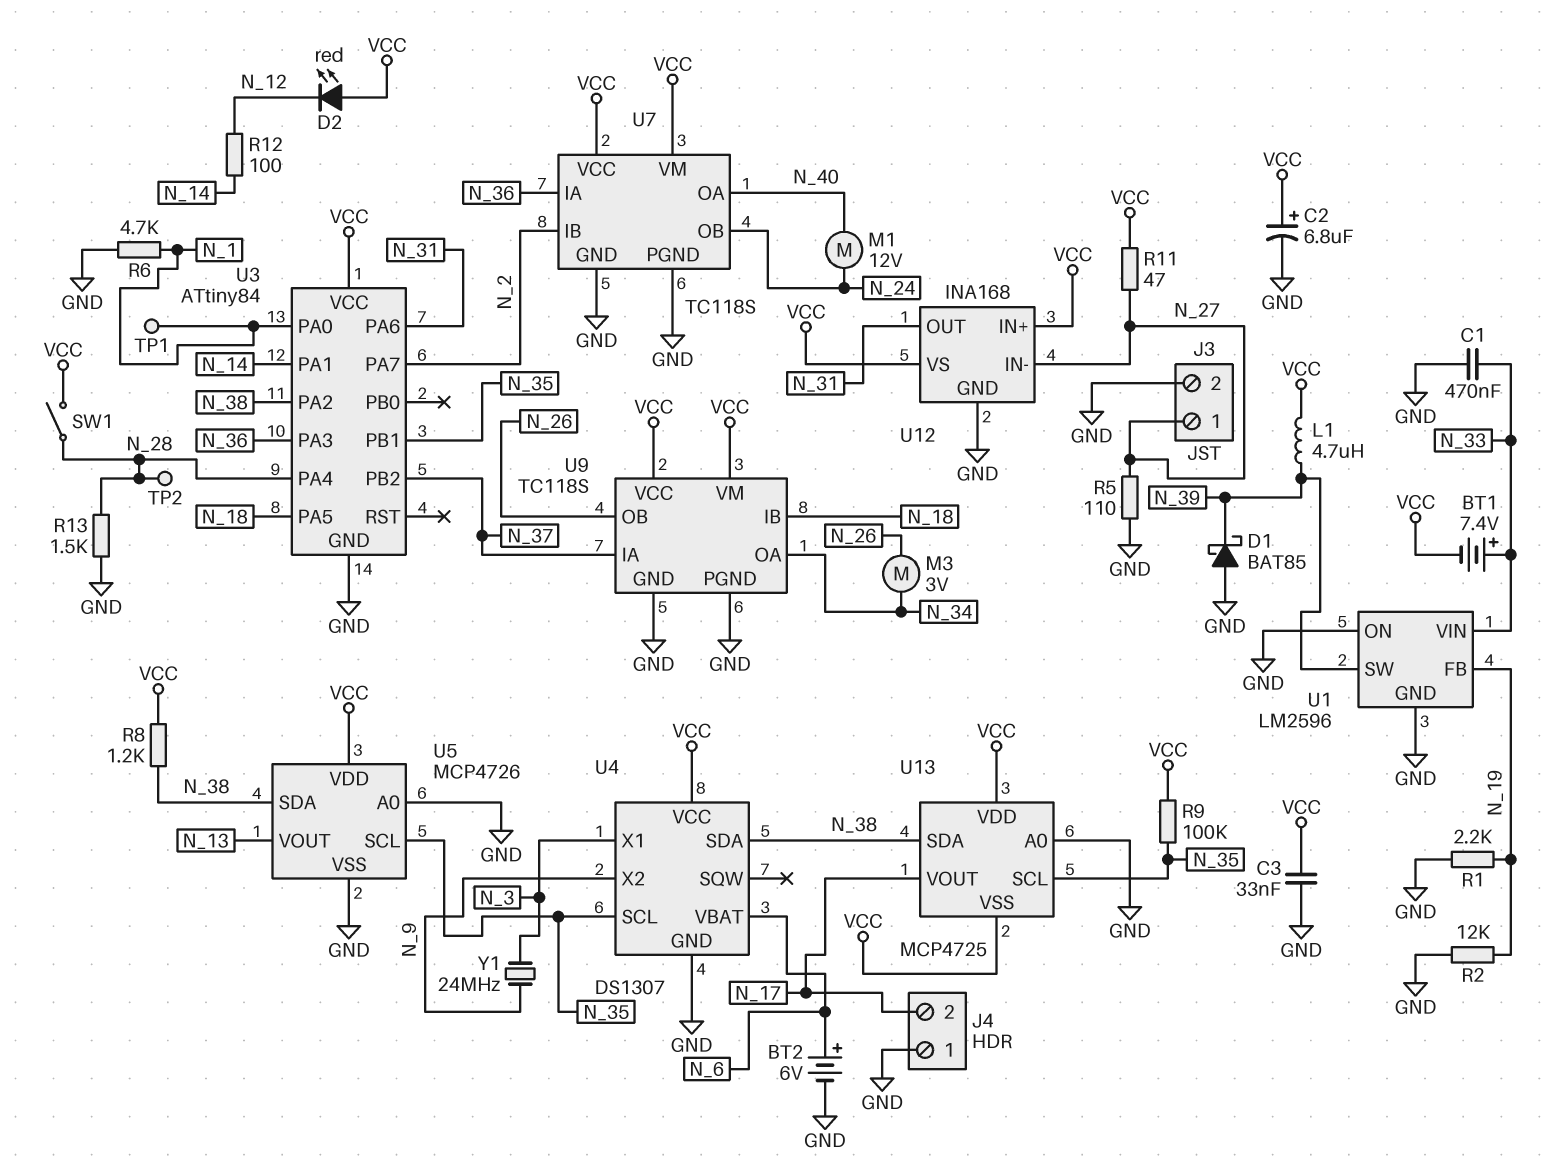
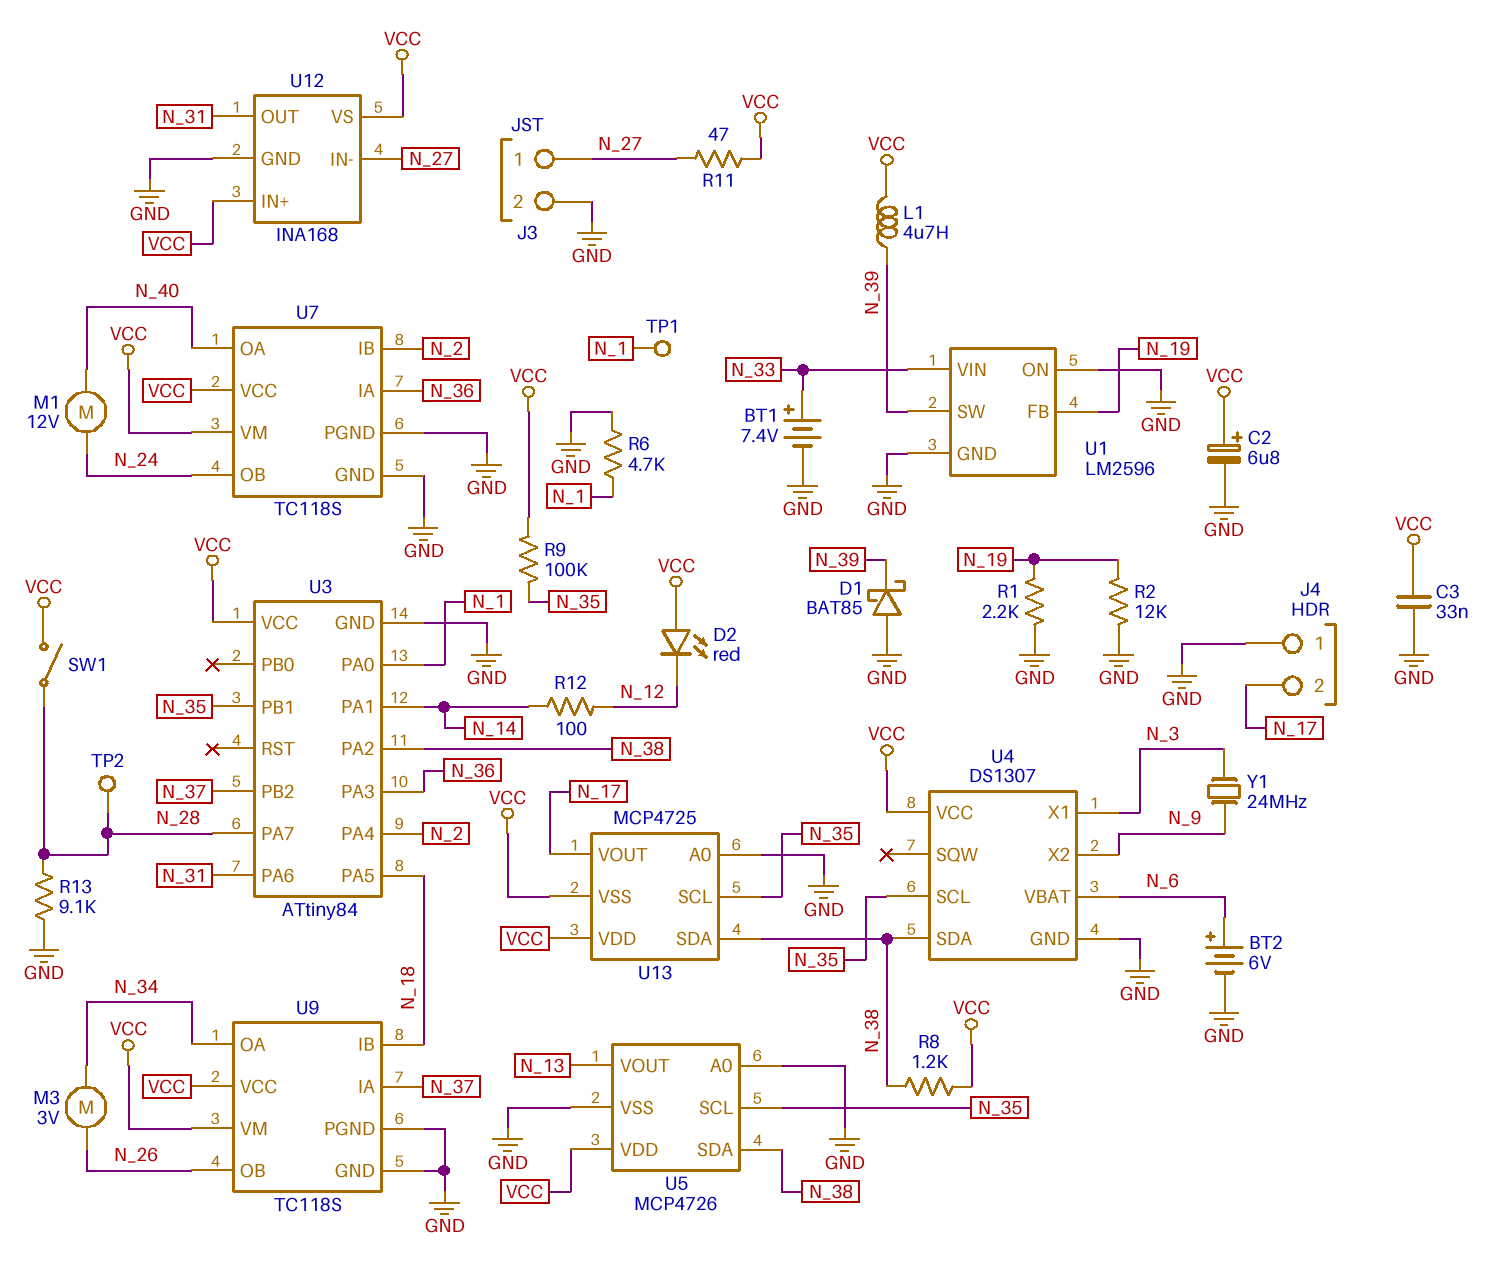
BT1: 7.4V (plus N_33, minus VCC) -> 7.4V (plus N_33, minus GND)
C1: 470nF (GND, N_33) -> none
R5: 110 (GND, N_27) -> none
R13: 1.5k (GND, N_28) -> 9.1k (GND, N_28)
U3 pin PA4: N_28 -> N_2
U3 pin PA7: N_2 -> N_28

